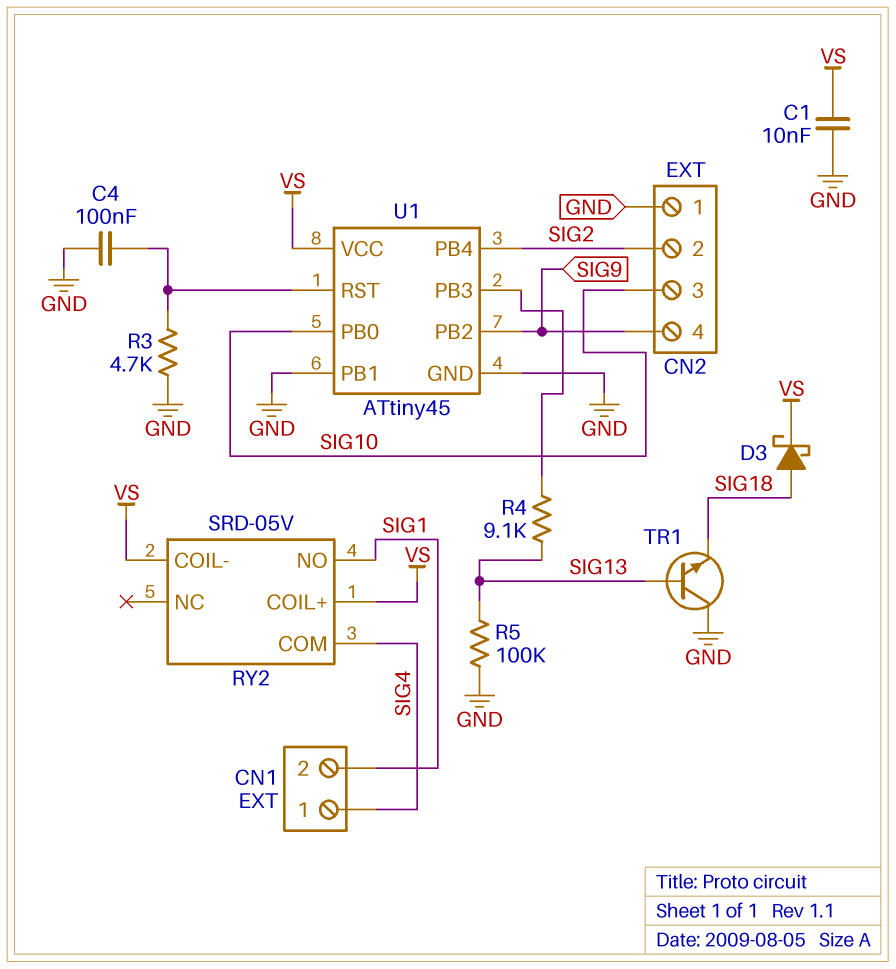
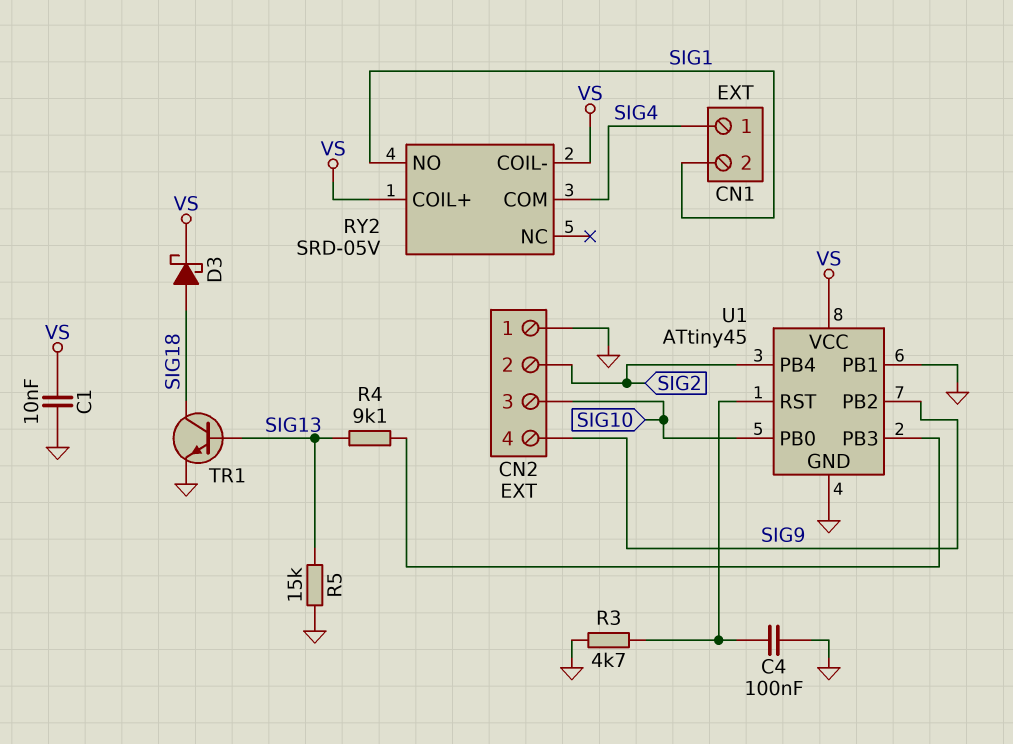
R5: 100k (GND, SIG13) -> 15k (GND, SIG13)
TR1: NPN (B SIG13, C GND, E SIG18) -> NPN (B SIG13, C SIG18, E GND)

